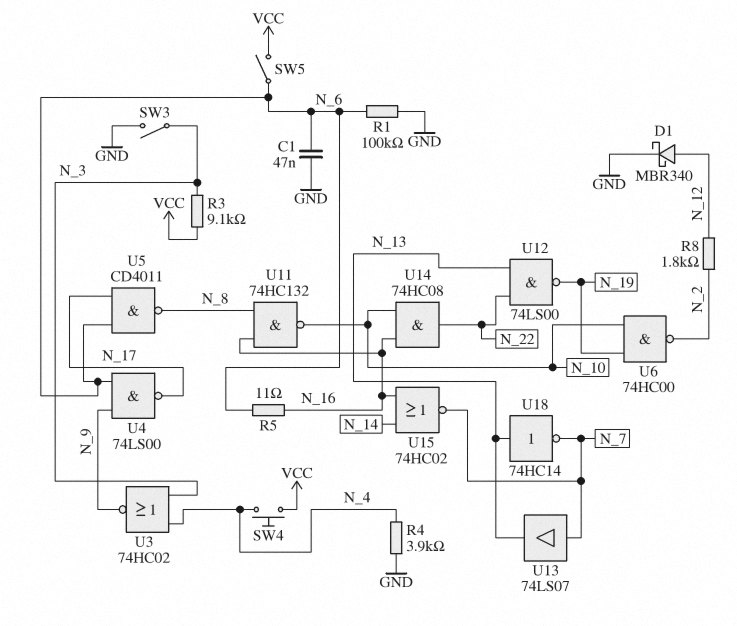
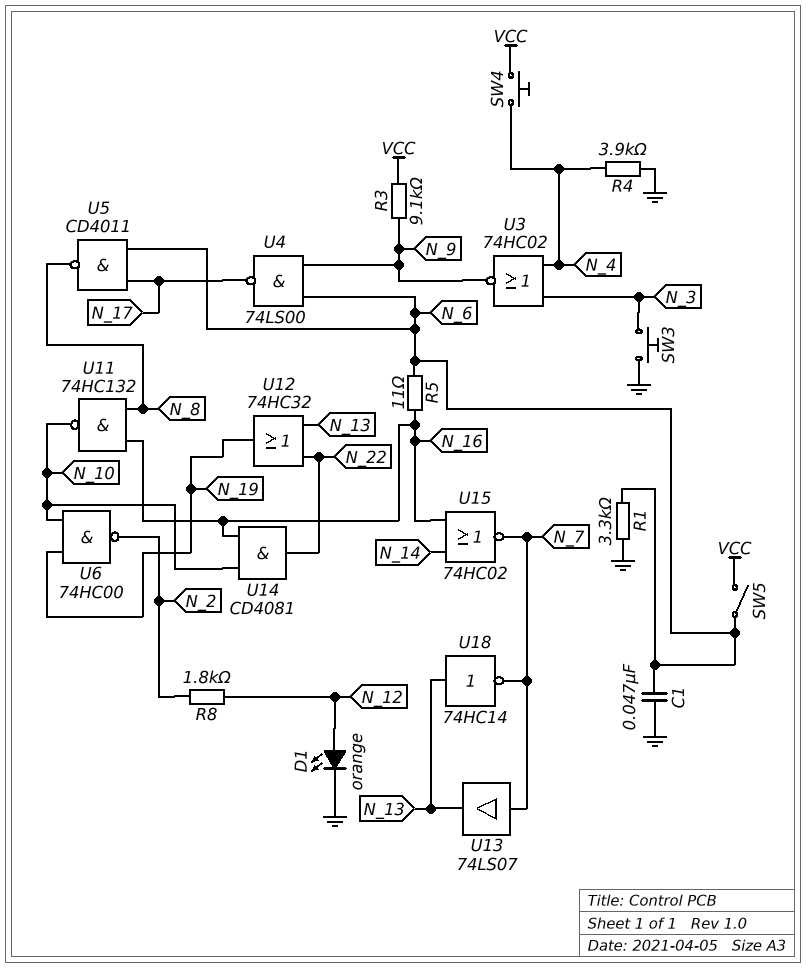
D1: schottky MBR340 (A N_12, K GND) -> LED orange (A N_12, K GND)
R1: 100k (GND, N_6) -> 3.3k (GND, N_6)
R3: 9.1k (N_3, VCC) -> 9.1k (N_9, VCC)
SW3: switch (GND, N_3) -> button (GND, N_3)
U12: NAND 74LS00 (in N_13, in N_22, out N_19) -> OR 74HC32 (in N_13, in N_22, out N_19)
U14: AND 74HC08 (in N_10, in N_16, out N_22) -> AND CD4081 (in N_10, in N_16, out N_22)

